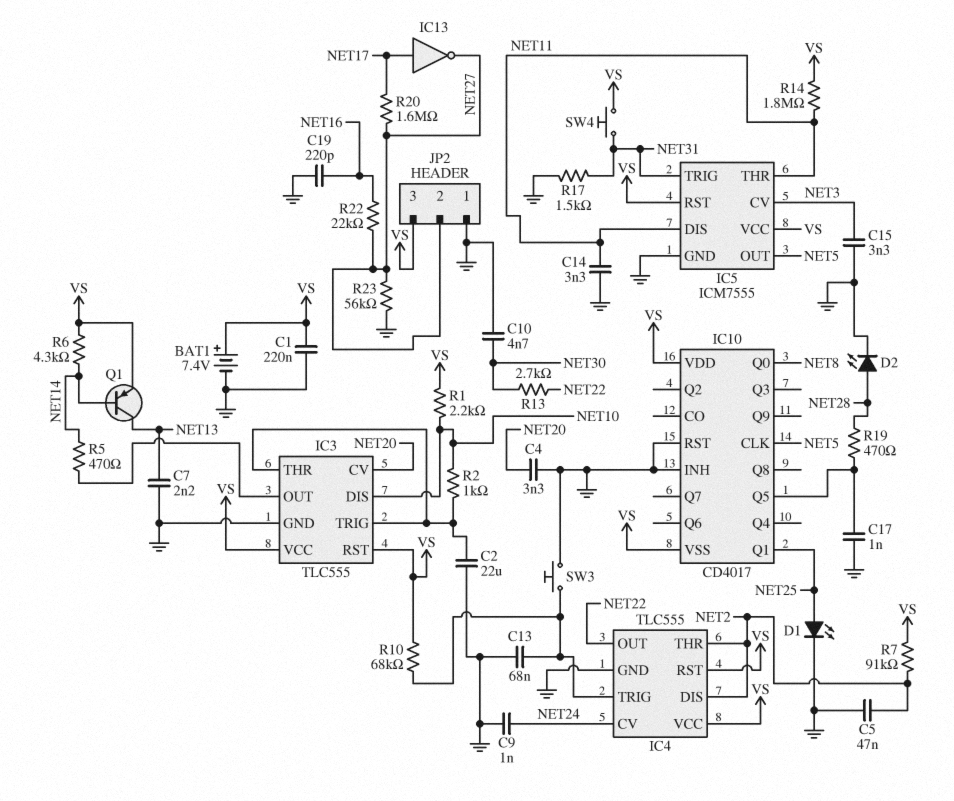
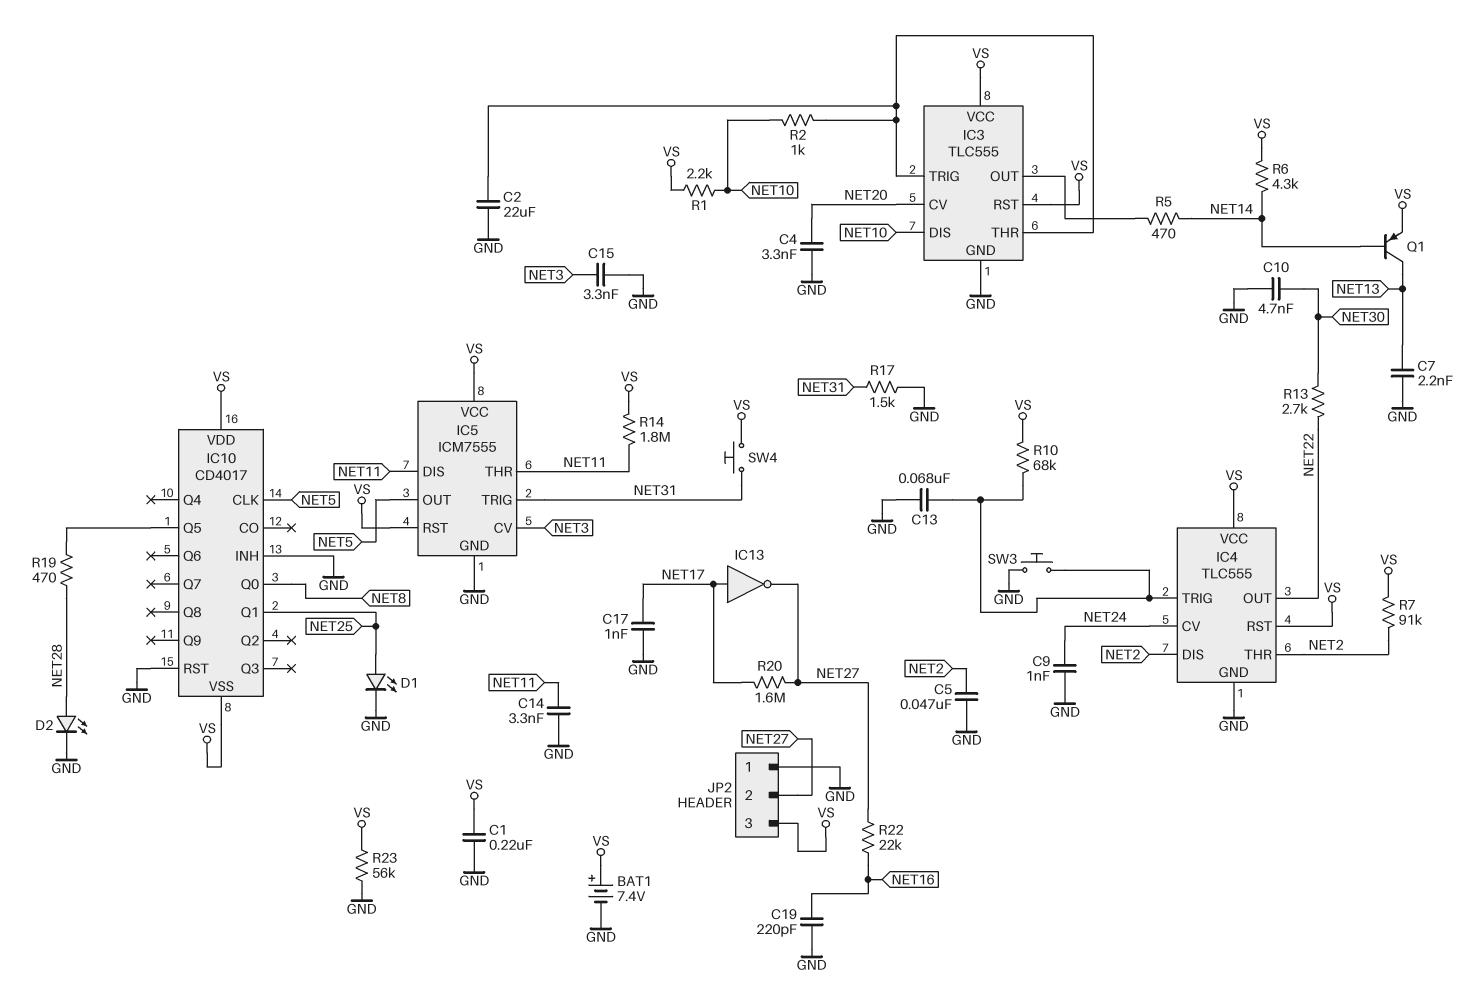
C17: 1nF (GND, IC10/Q5) -> 1nF (GND, NET17)
R23: 56k (GND, NET27) -> 56k (GND, VS)

